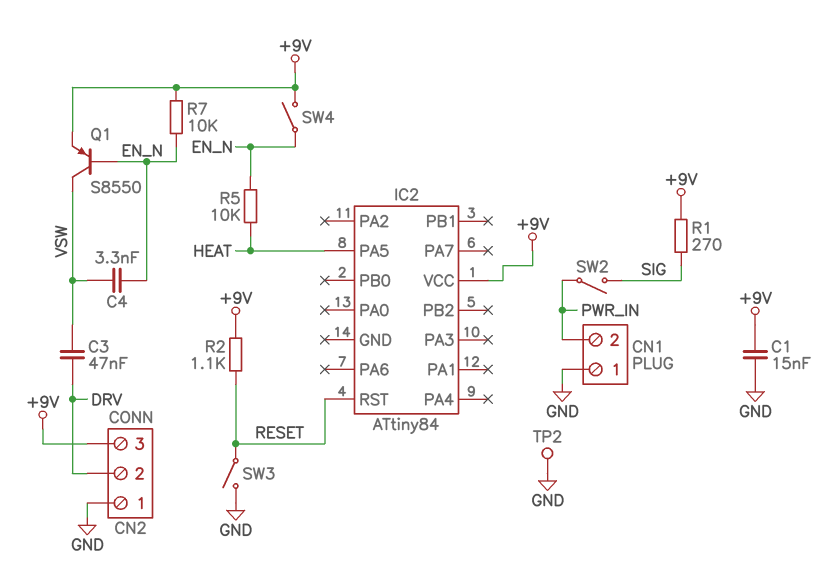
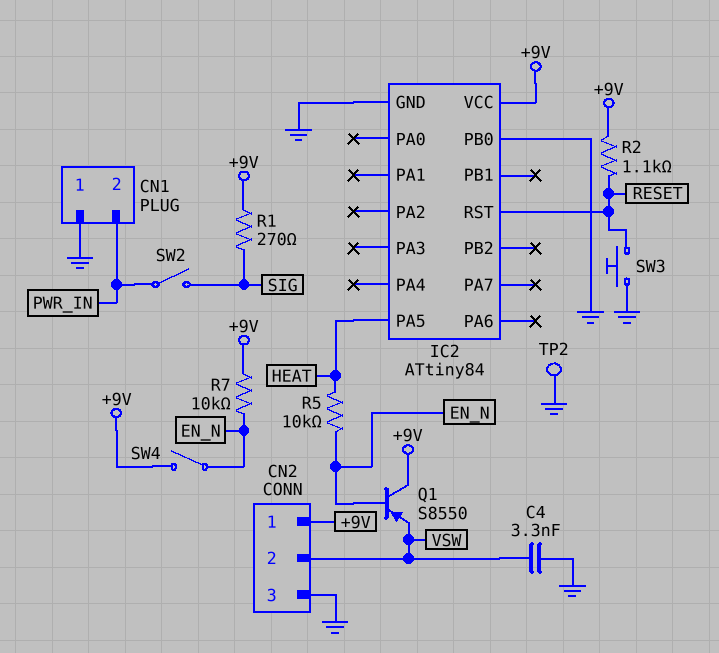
C1: 15nF (+9V, GND) -> none
C3: 47nF (DRV, VSW) -> none
C4: 3.3nF (EN_N, VSW) -> 3.3nF (GND, VSW)
CN2 pin 1: GND -> +9V
CN2 pin 2: DRV -> VSW
CN2 pin 3: +9V -> GND
IC2 pin GND: none -> GND
IC2 pin PB0: none -> GND
Q1: PNP S8550 (B EN_N, C VSW, E +9V) -> PNP S8550 (B EN_N, C +9V, E VSW)
SW3: switch (GND, RESET) -> button (GND, RESET)

